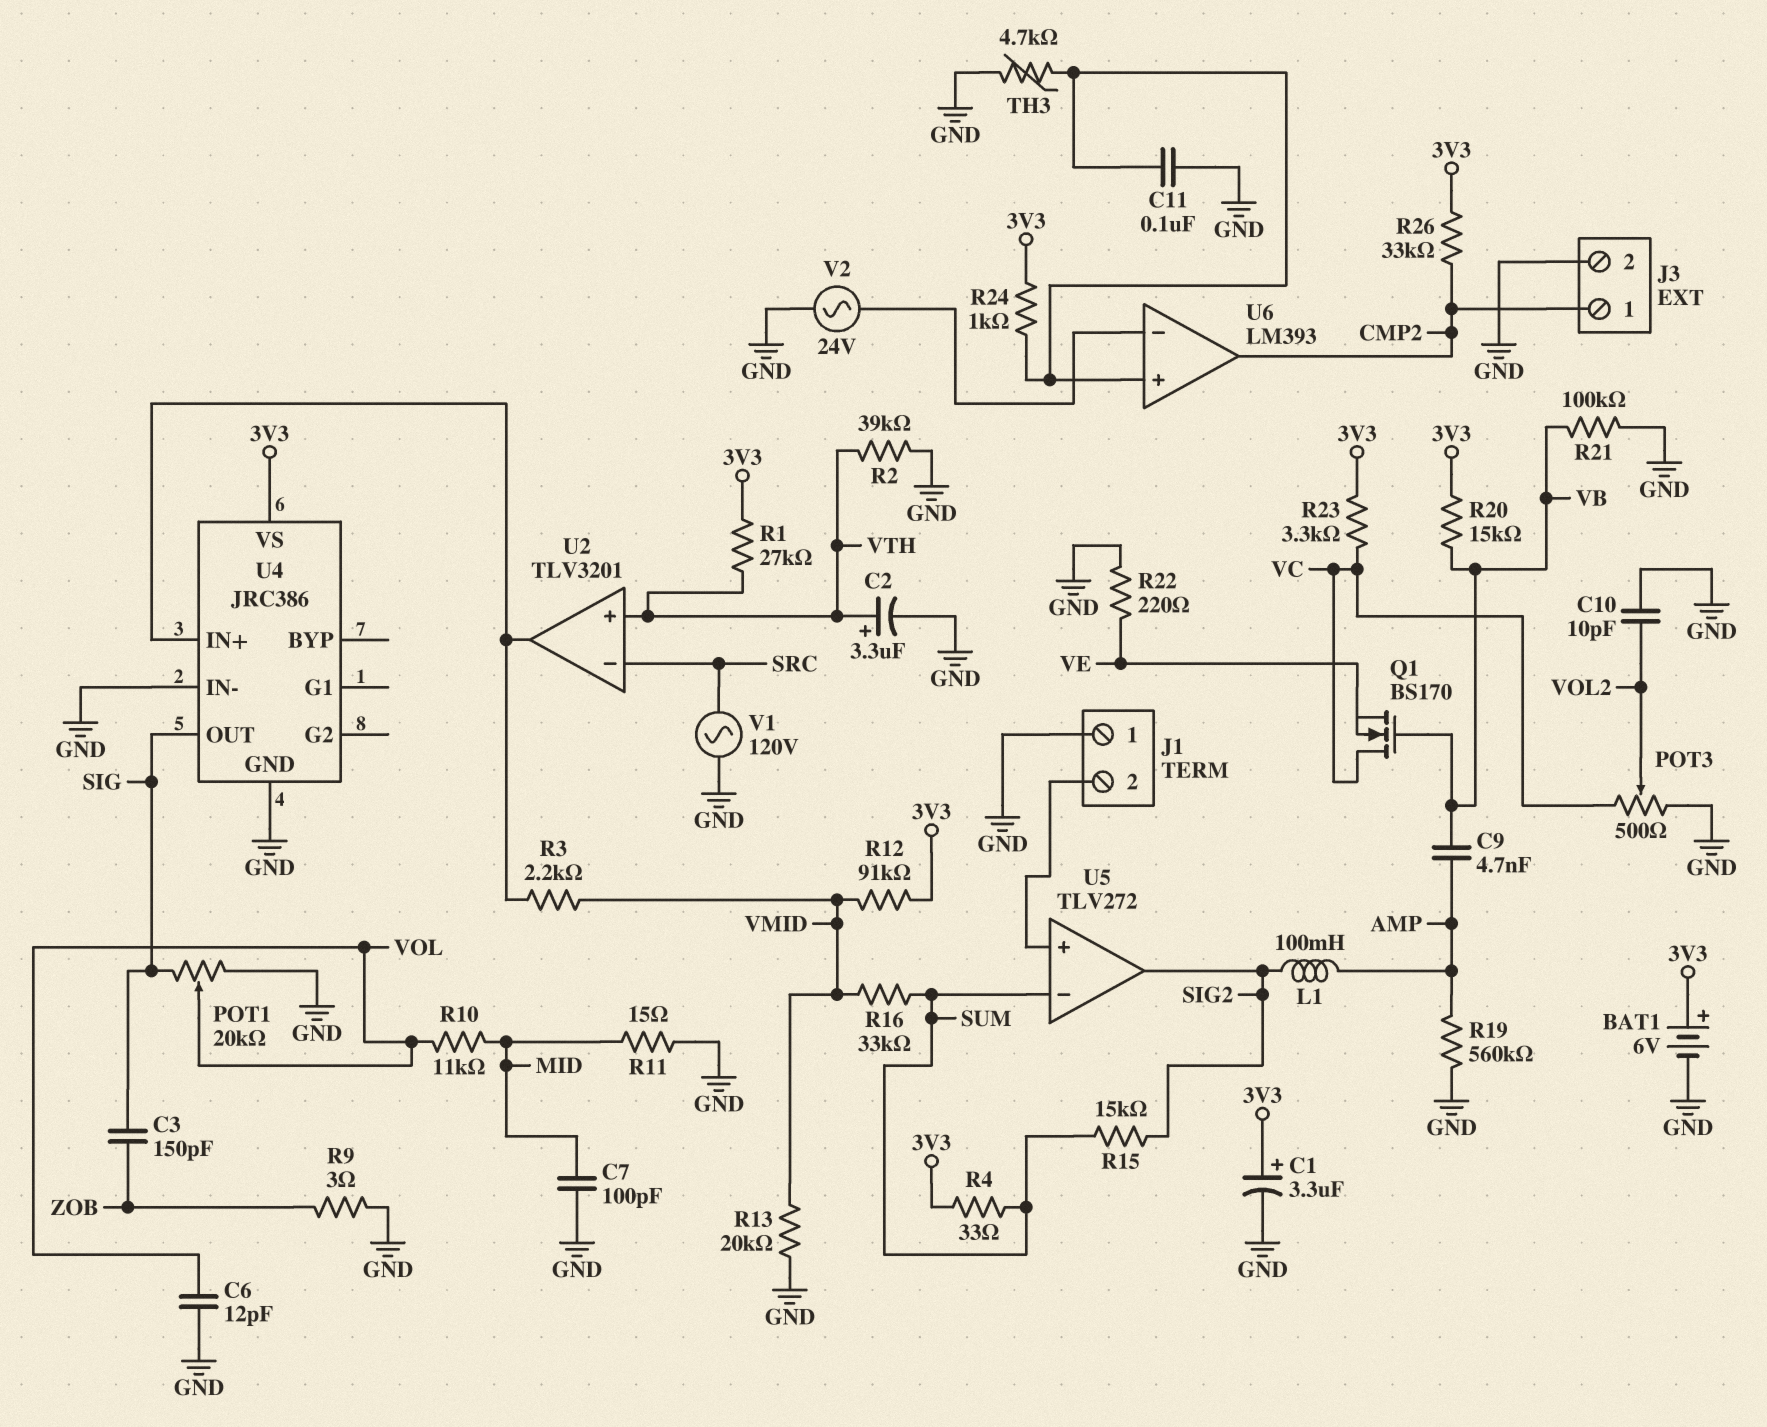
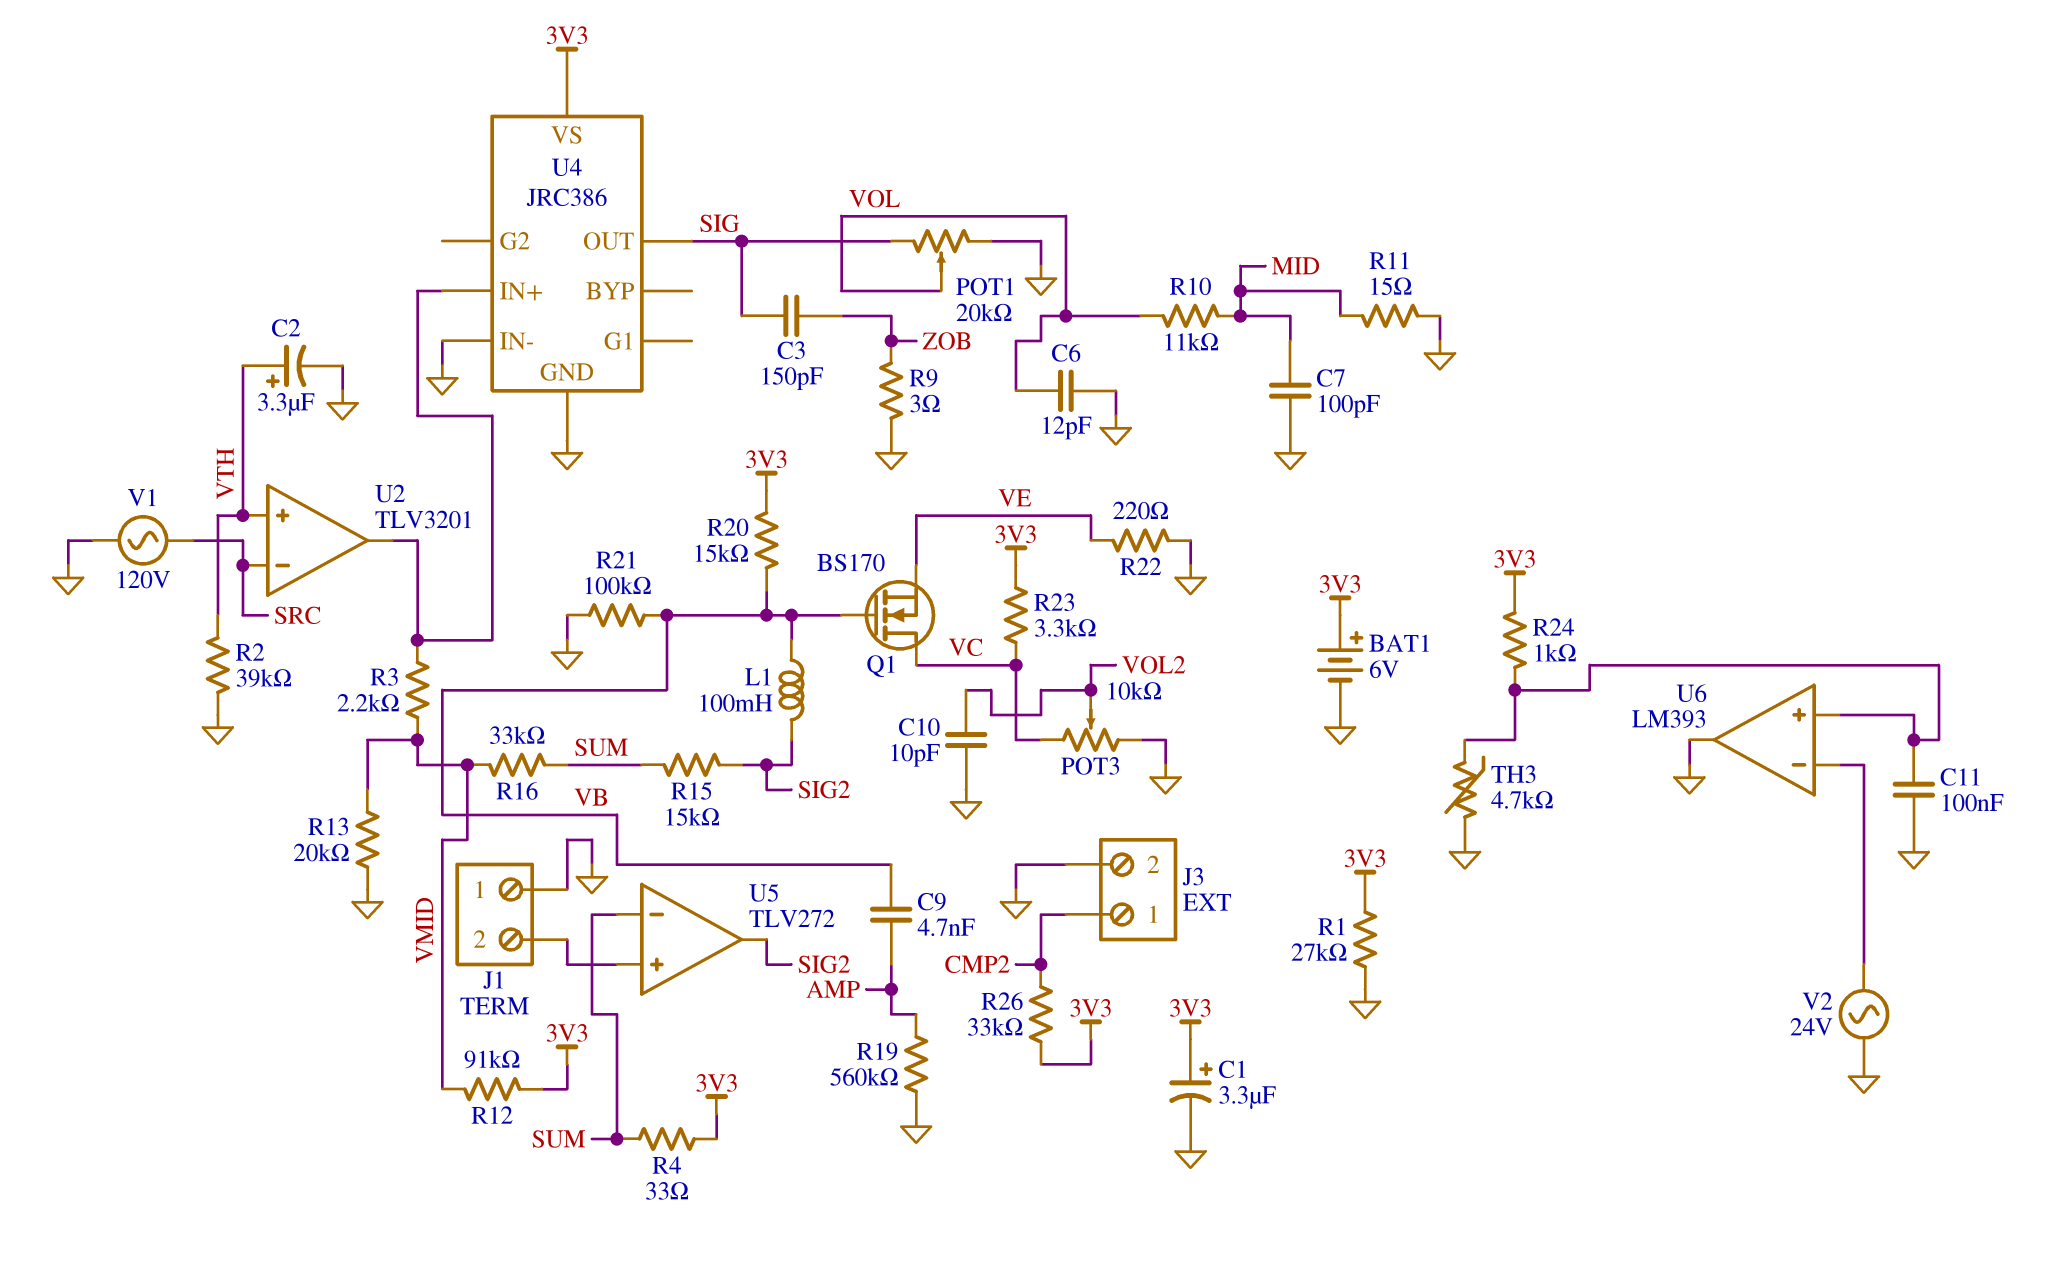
L1: 100mH (AMP, SIG2) -> 100mH (SIG2, VB)
POT3: 500 (GND, VC, wiper VOL2) -> 10k (GND, VC, wiper VOL2)
R1: 27k (3V3, VTH) -> 27k (3V3, GND)
U6 pin out: CMP2 -> GND

